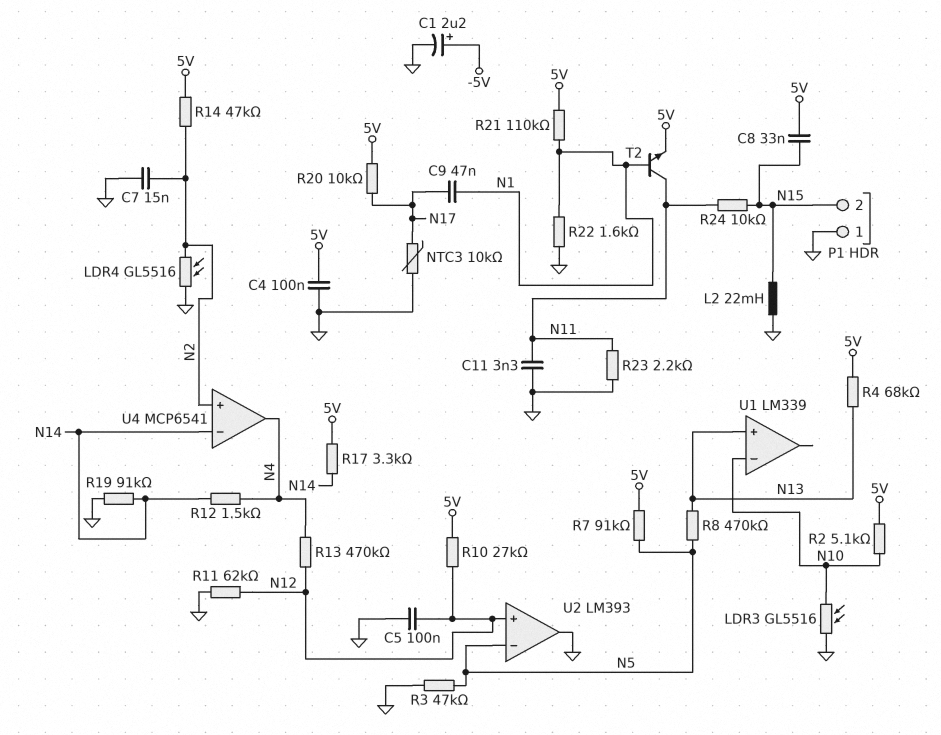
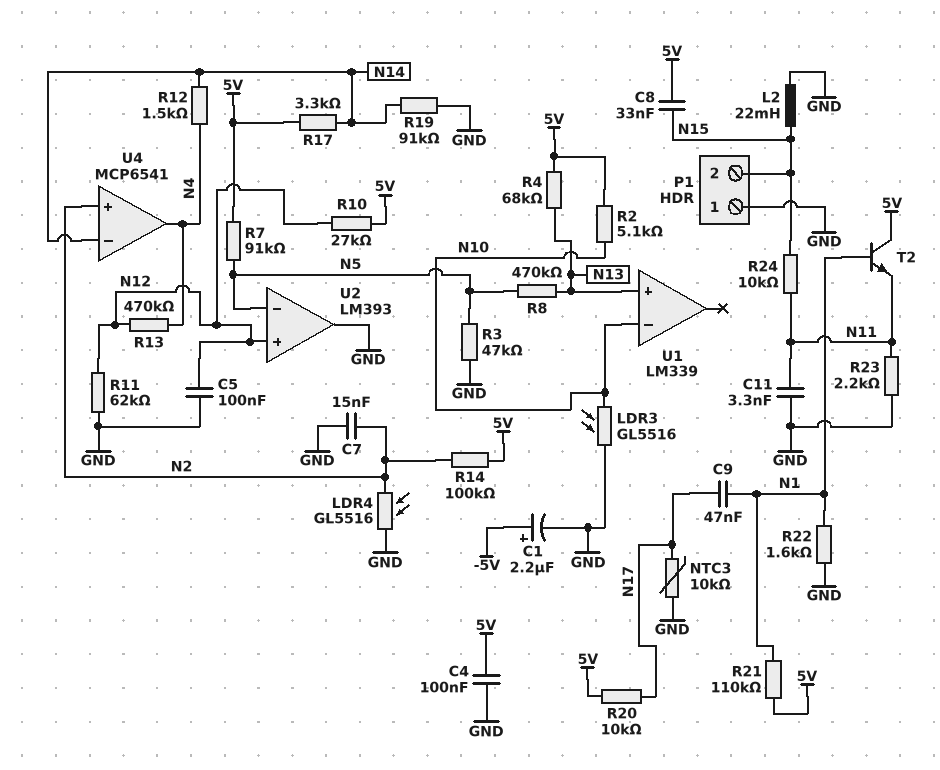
R14: 47k (5V, N2) -> 100k (5V, N2)
T2: NPN (B N1, C N11, E 5V) -> NPN (B N1, C 5V, E N11)

